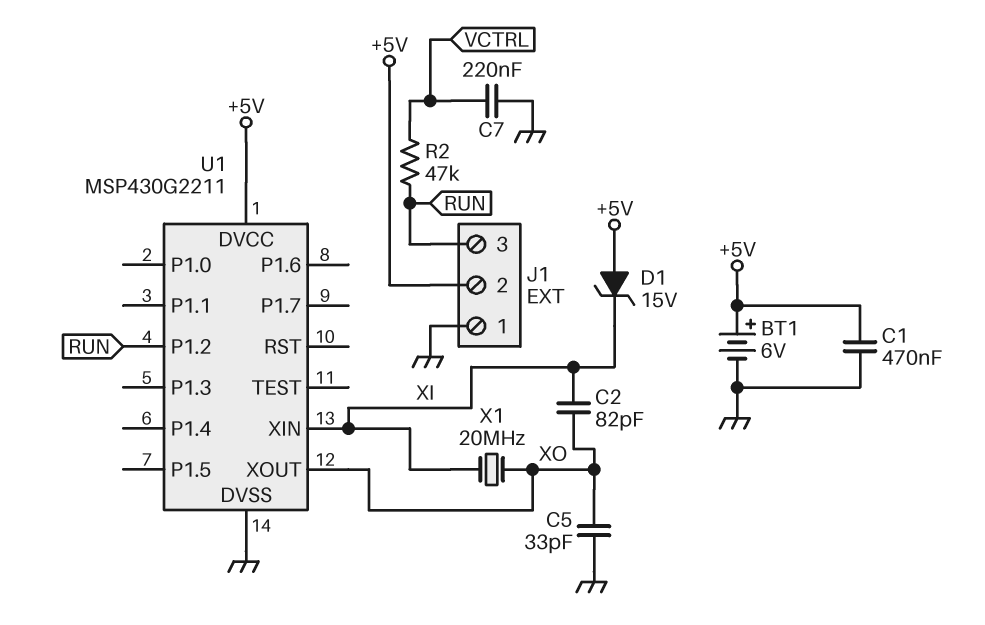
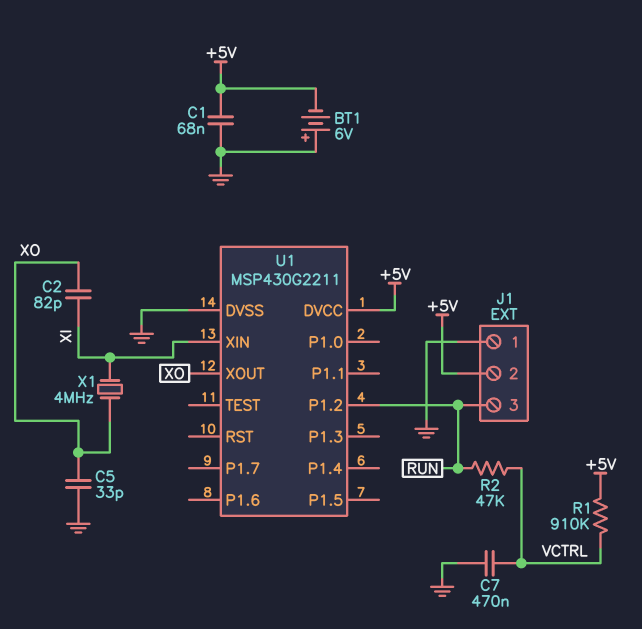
BT1: 6V (plus +5V, minus GND) -> 6V (plus GND, minus +5V)
C1: 470nF (+5V, GND) -> 68nF (+5V, GND)
C7: 220nF (GND, VCTRL) -> 470nF (GND, VCTRL)
D1: zener 15V (A +5V, K XI) -> none
R1: none -> 910k (+5V, VCTRL)
X1: 20MHz (XI, XO) -> 4MHz (XI, XO)

